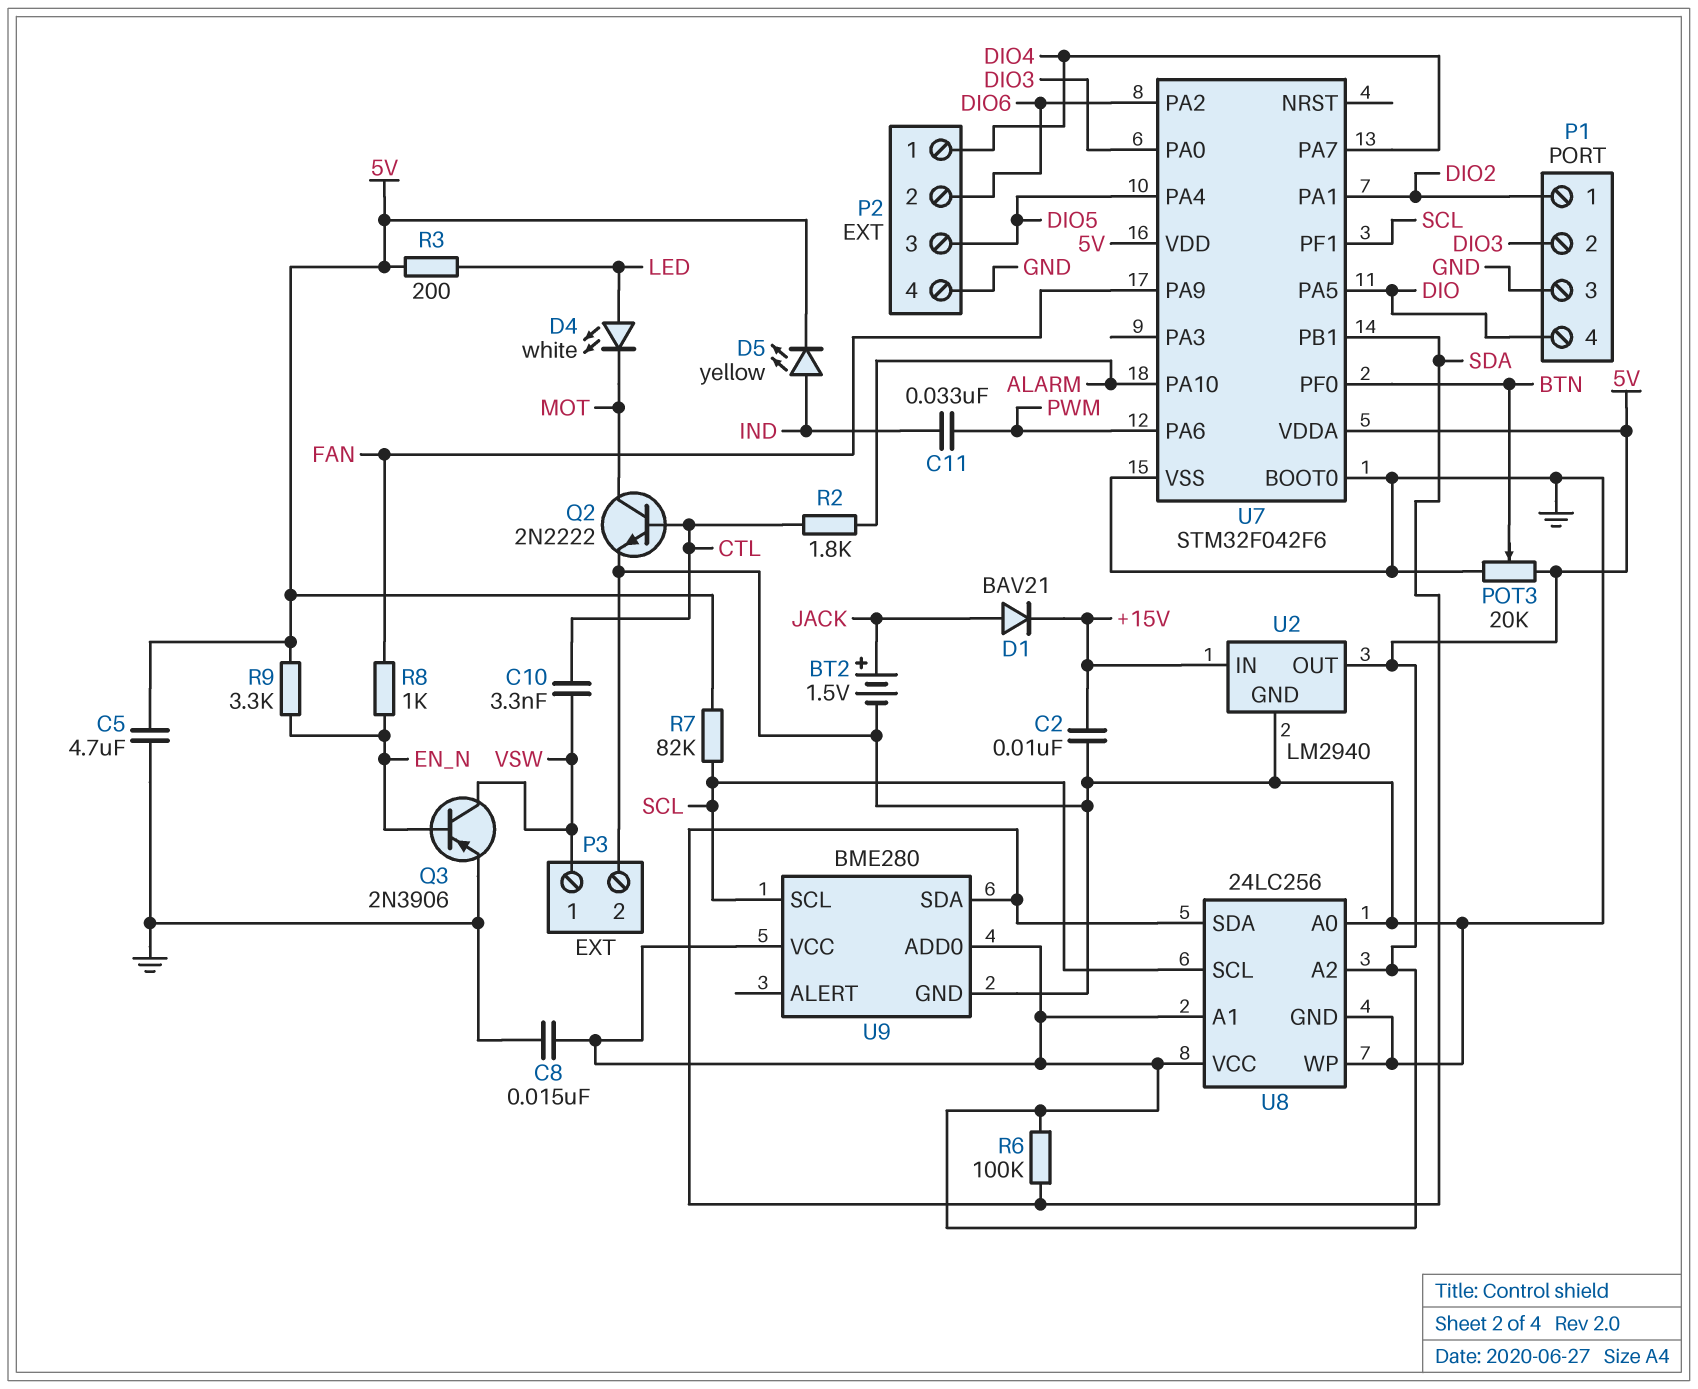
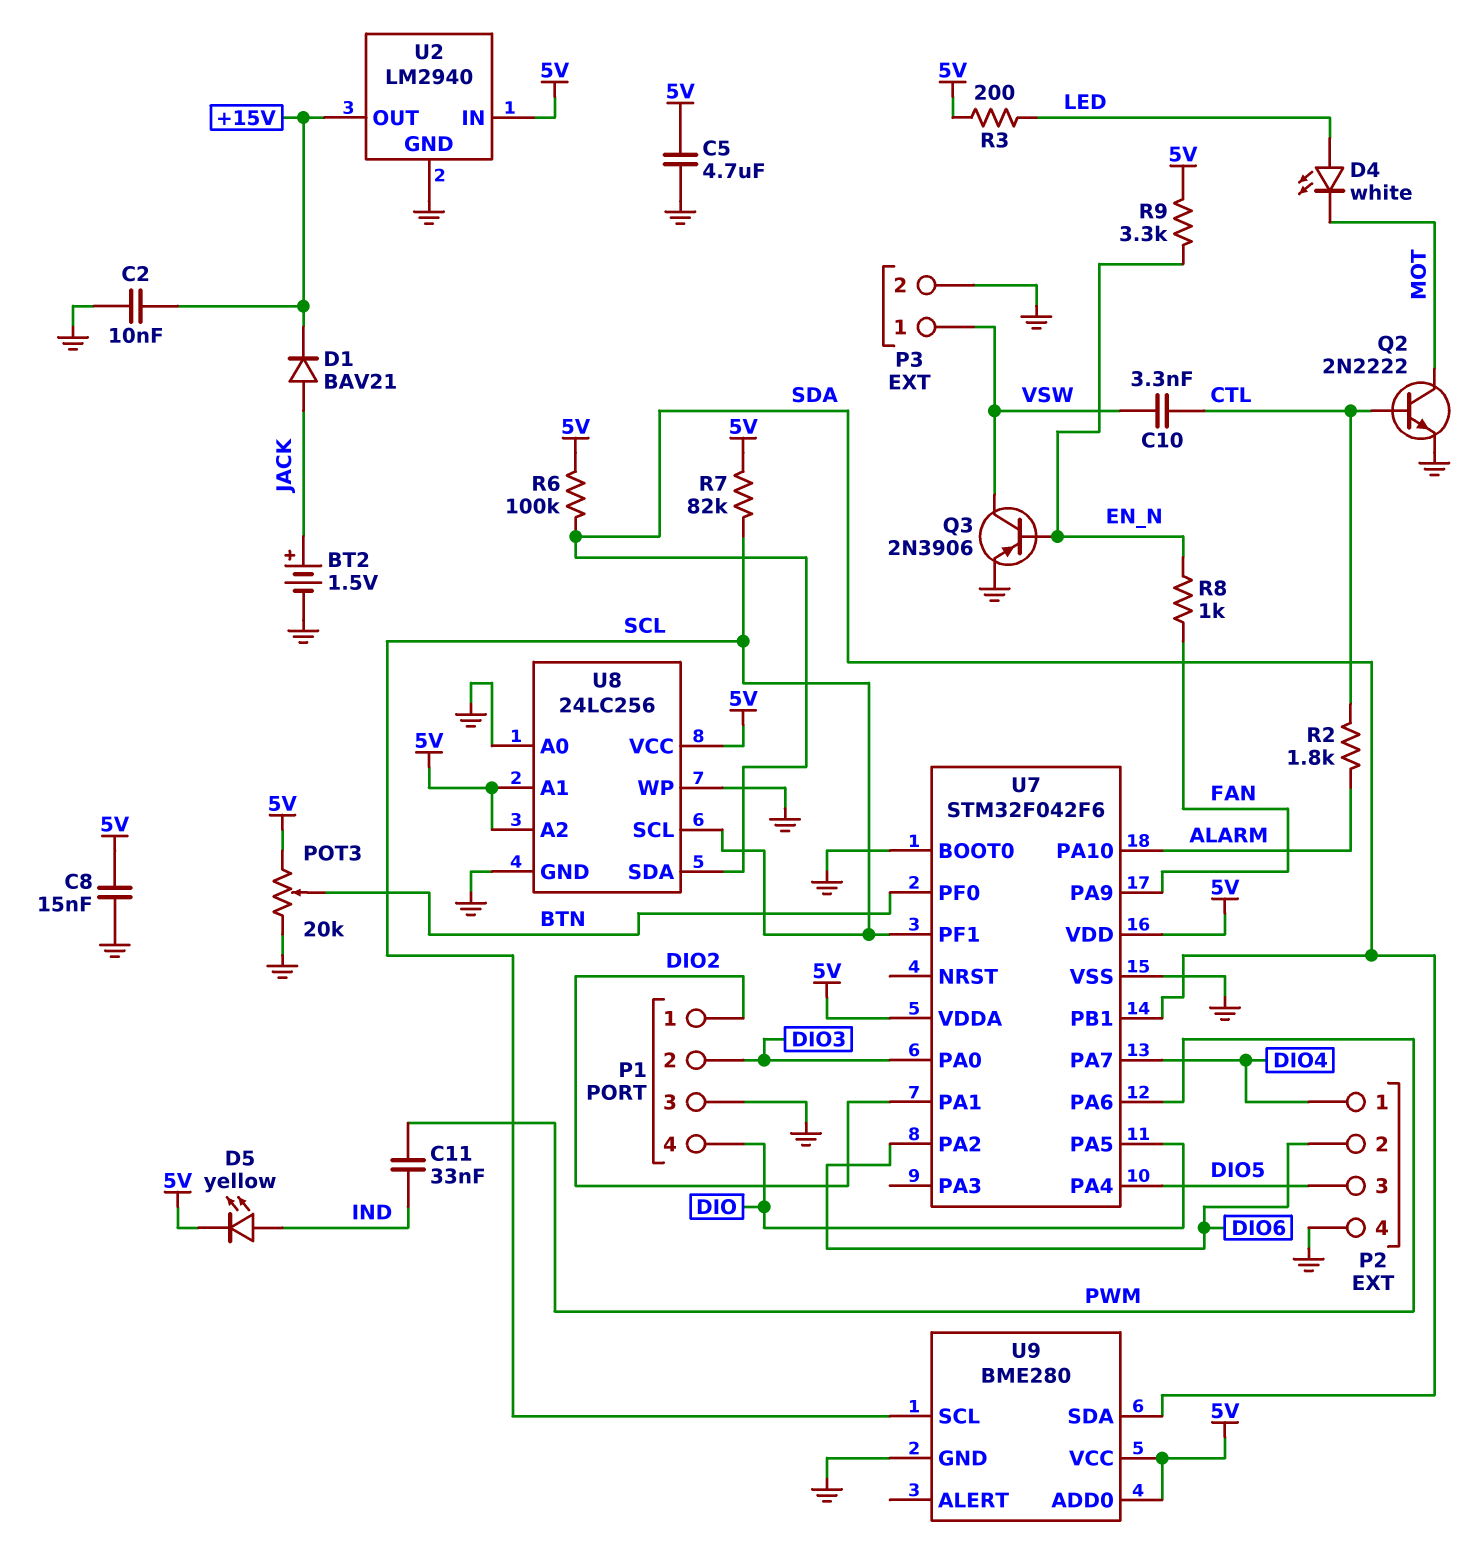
U2 pin IN: +15V -> 5V
U2 pin OUT: 5V -> +15V

